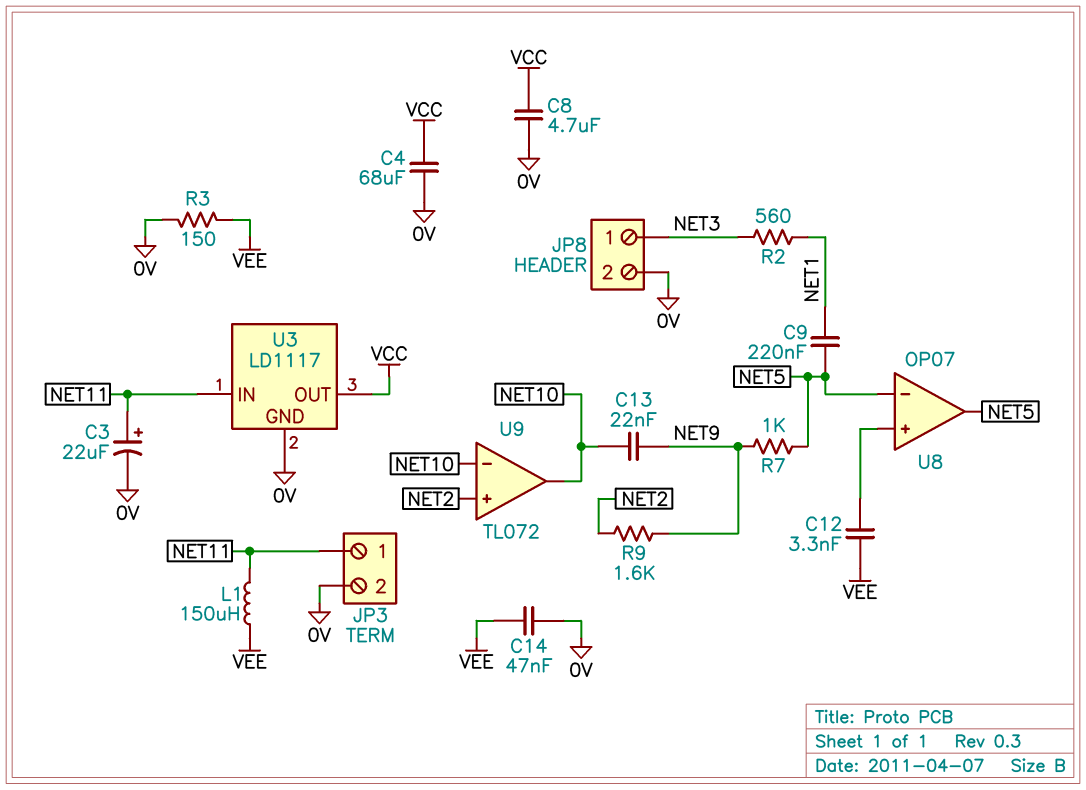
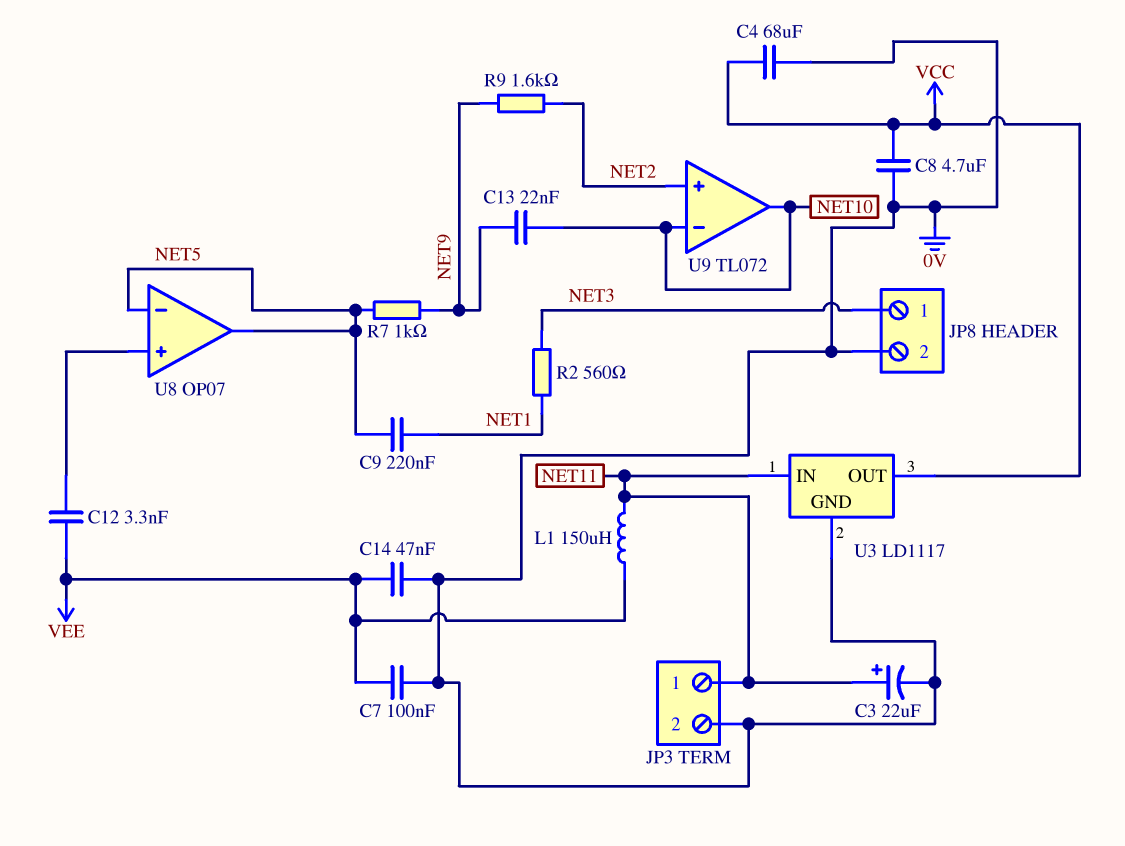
C7: none -> 100nF (0V, VEE)
R3: 150 (0V, VEE) -> none

